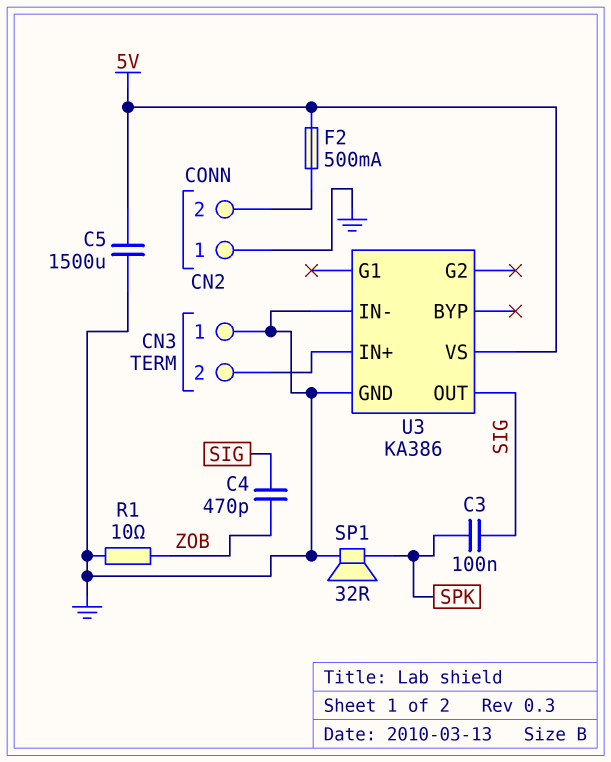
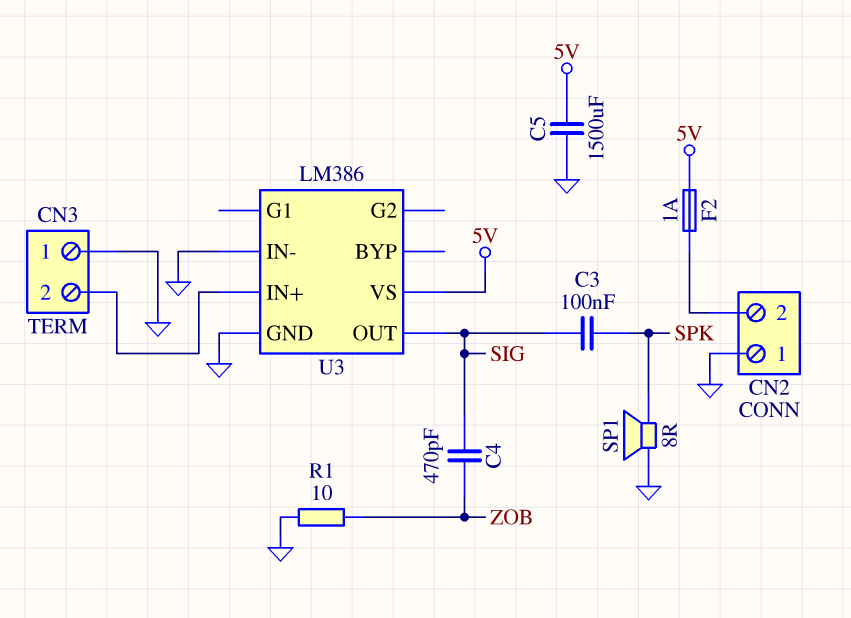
F2: 500mA (5V, CN2/2) -> 1A (5V, CN2/2)
SP1: speaker 32R (GND, SPK) -> speaker 8R (GND, SPK)
U3: KA386 -> LM386

